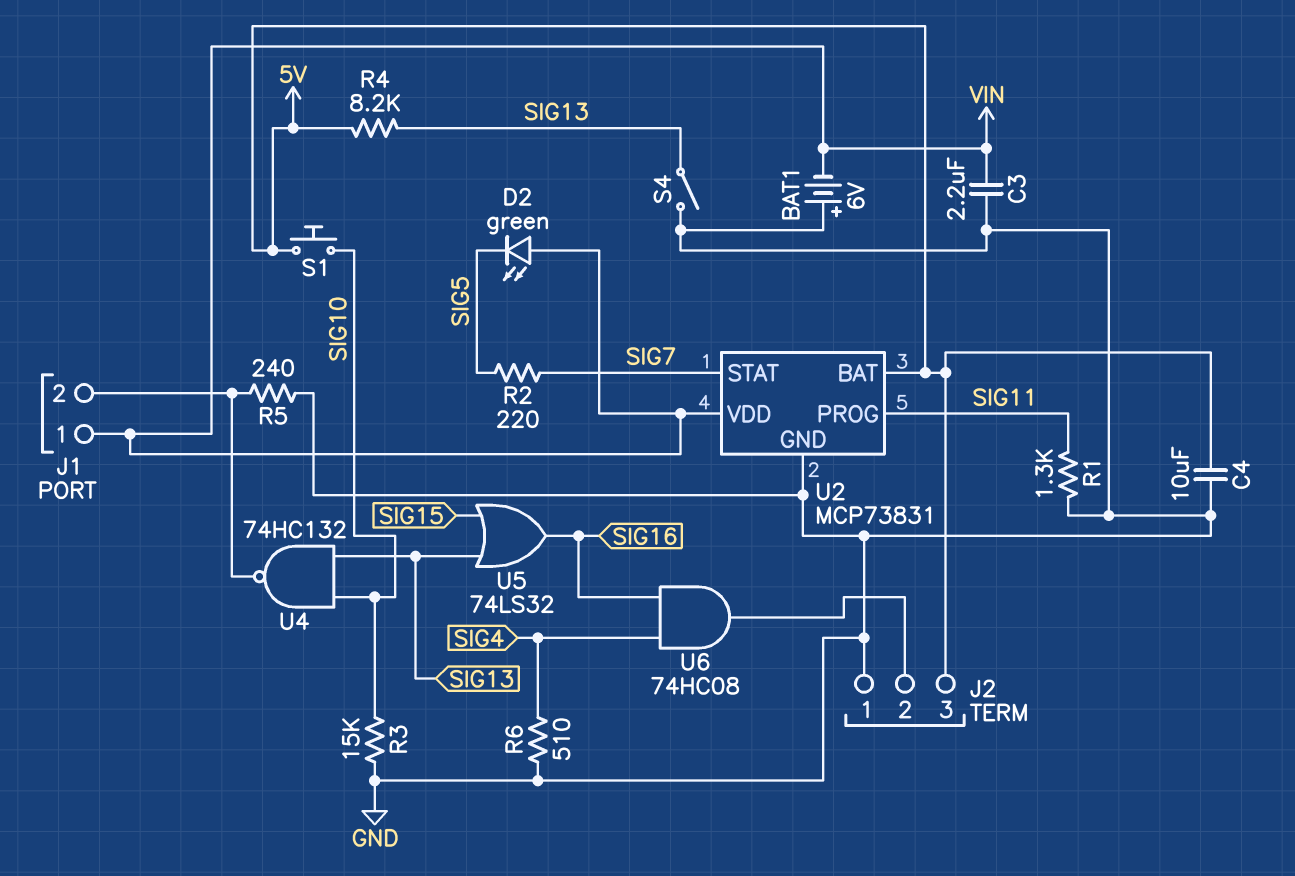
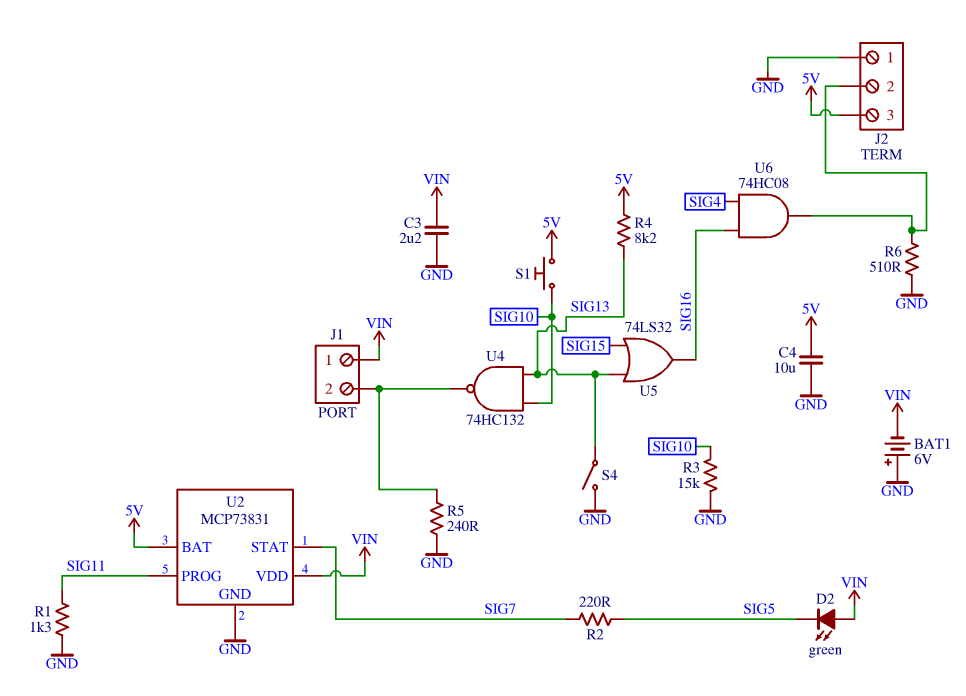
R6: 510 (GND, SIG4) -> 510 (GND, J2/2)

